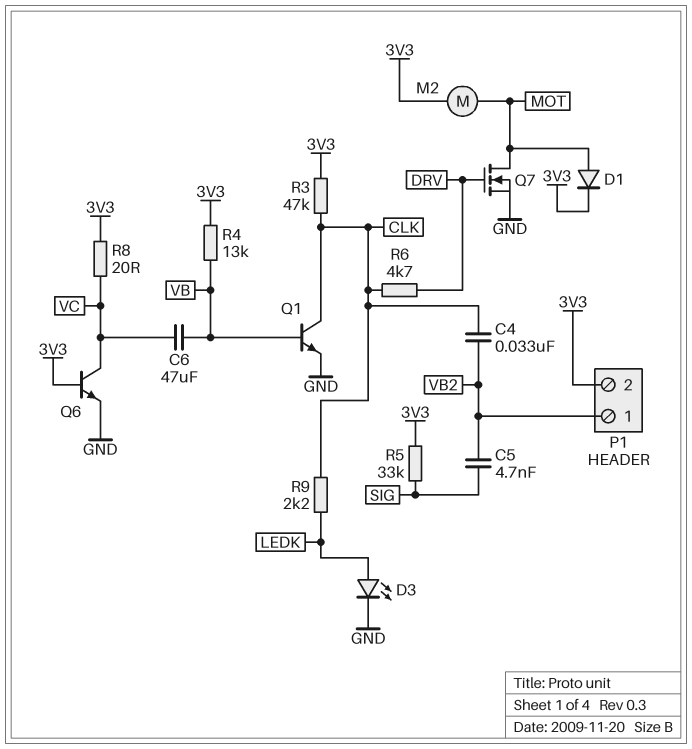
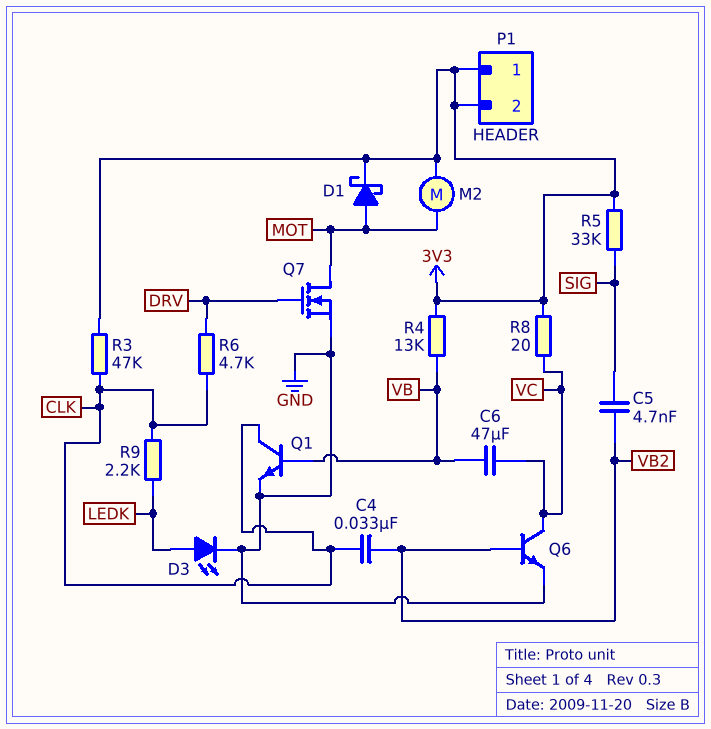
D1: diode (A MOT, K 3V3) -> schottky (A MOT, K 3V3)
P1 pin 1: VB2 -> 3V3
Q6: NPN (B 3V3, C VC, E GND) -> NPN (B VB2, C VC, E GND)

